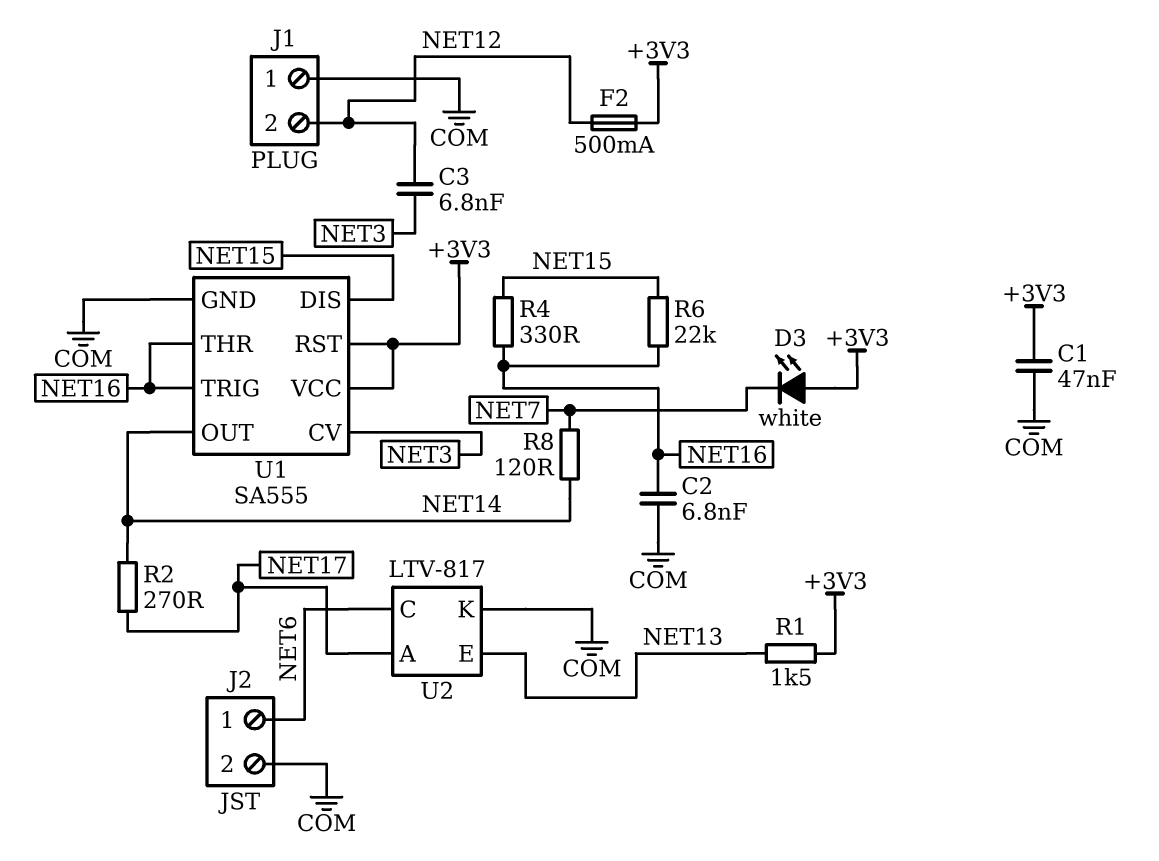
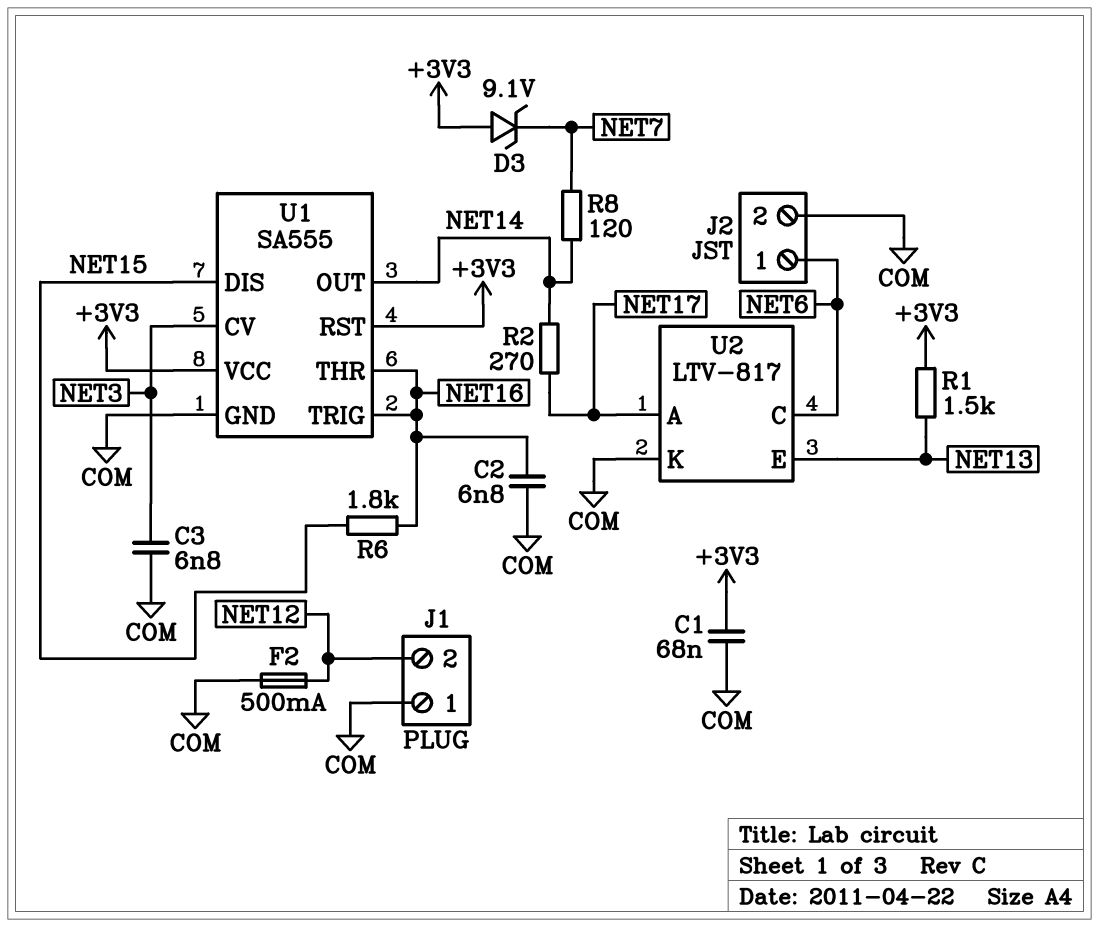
C1: 47nF (+3V3, COM) -> 68nF (+3V3, COM)
C3: 6.8nF (NET3, NET12) -> 6.8nF (COM, NET3)
D3: LED white (A +3V3, K NET7) -> zener 9.1V (A +3V3, K NET7)
F2: 500mA (+3V3, NET12) -> 500mA (COM, NET12)
R4: 330 (NET15, NET16) -> none
R6: 22k (NET15, NET16) -> 1.8k (NET15, NET16)

